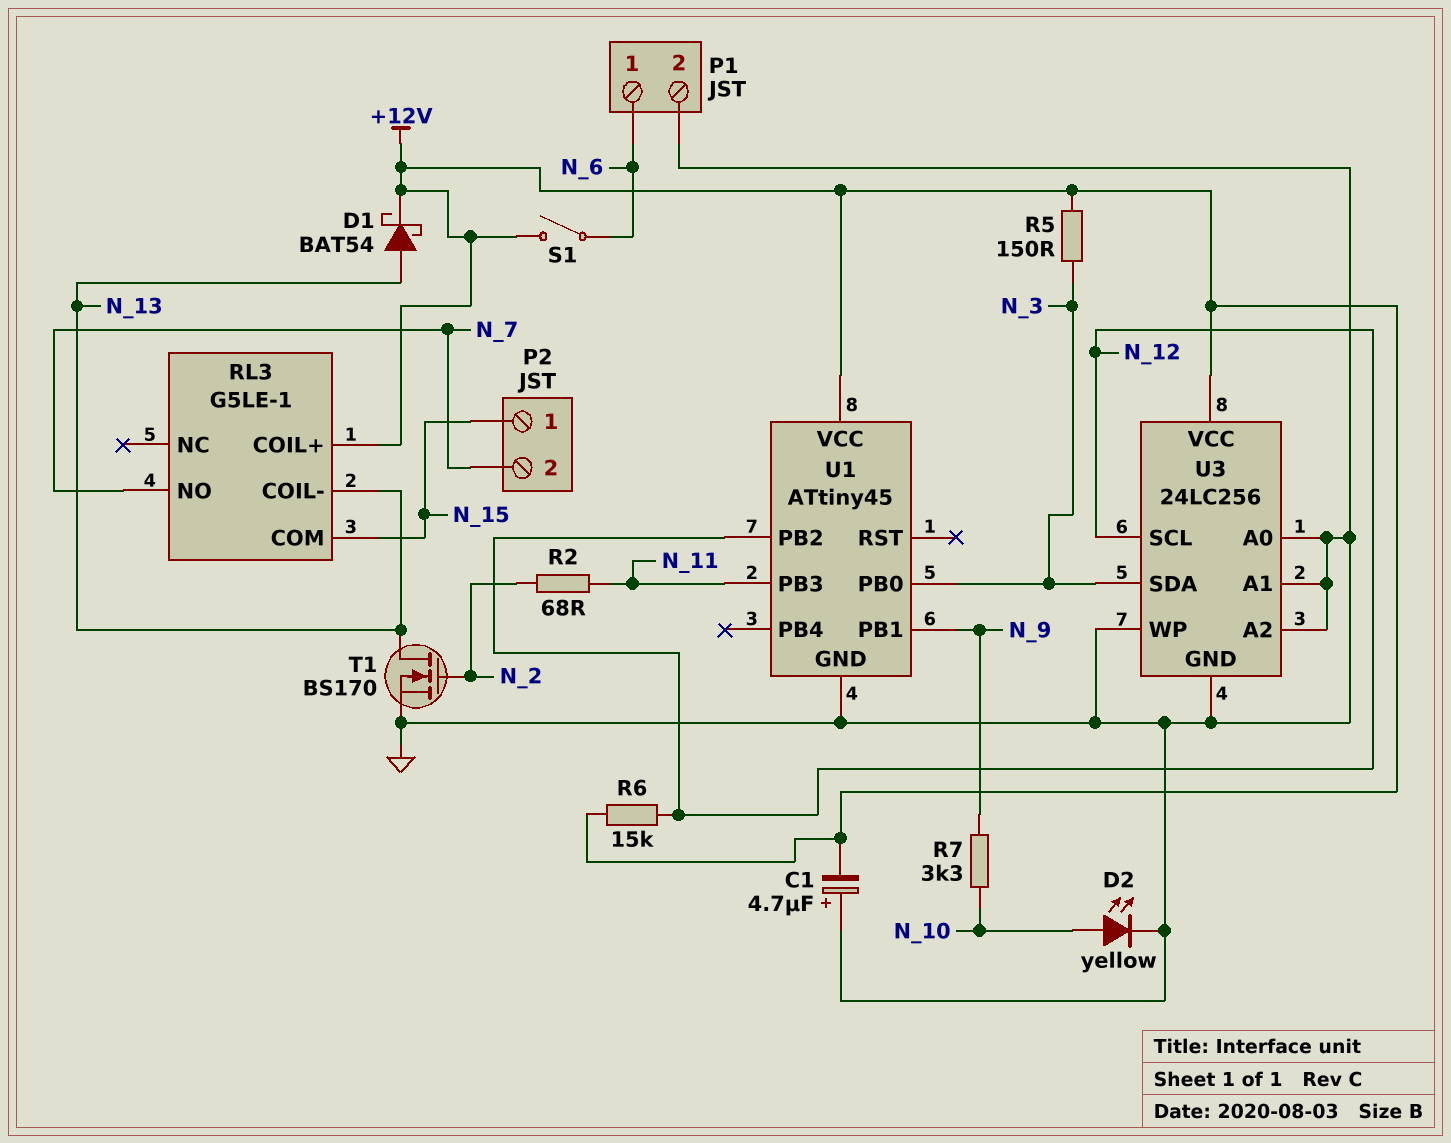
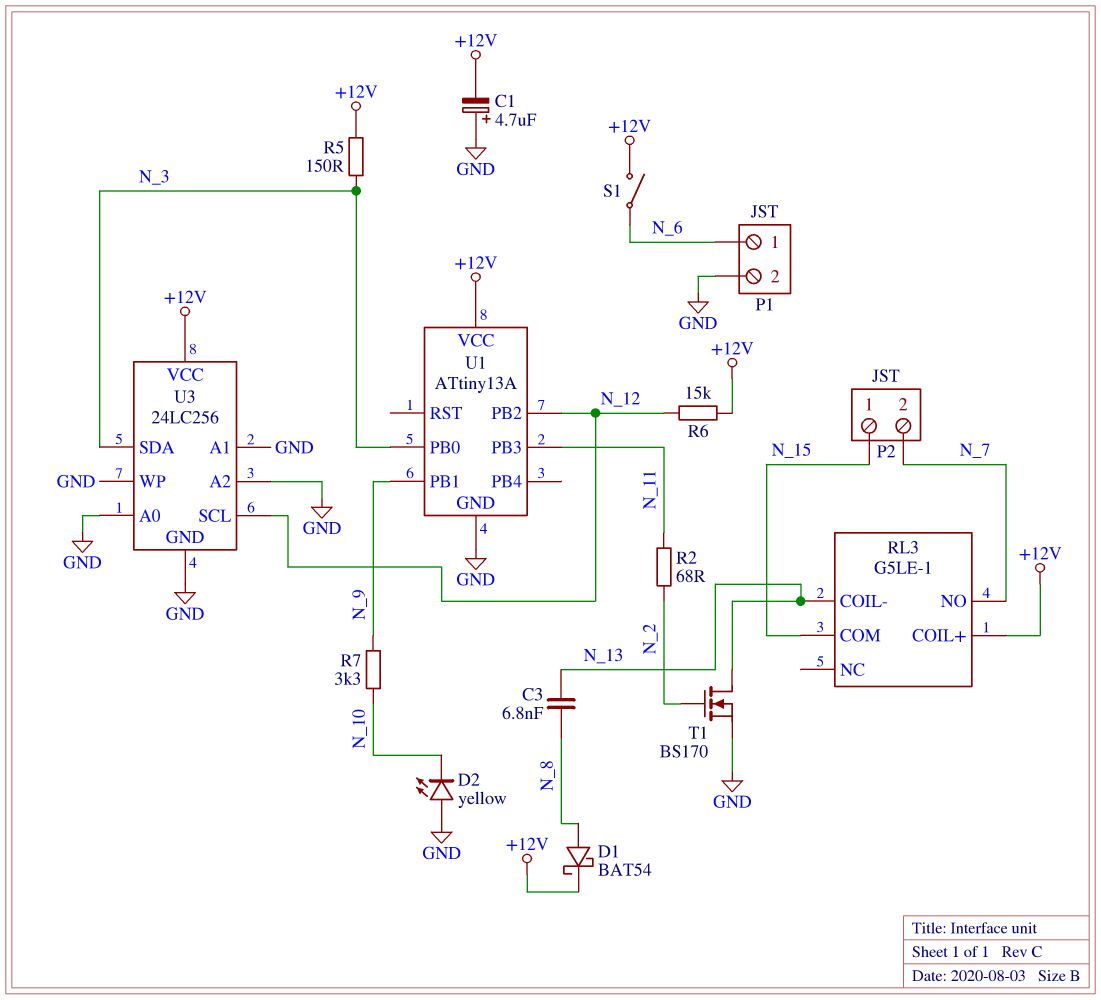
C3: none -> 6.8nF (N_8, N_13)
D1: schottky BAT54 (A N_13, K +12V) -> schottky BAT54 (A N_8, K +12V)
D2: LED yellow (A N_10, K GND) -> LED yellow (A GND, K N_10)
U1: ATtiny45 -> ATtiny13A

